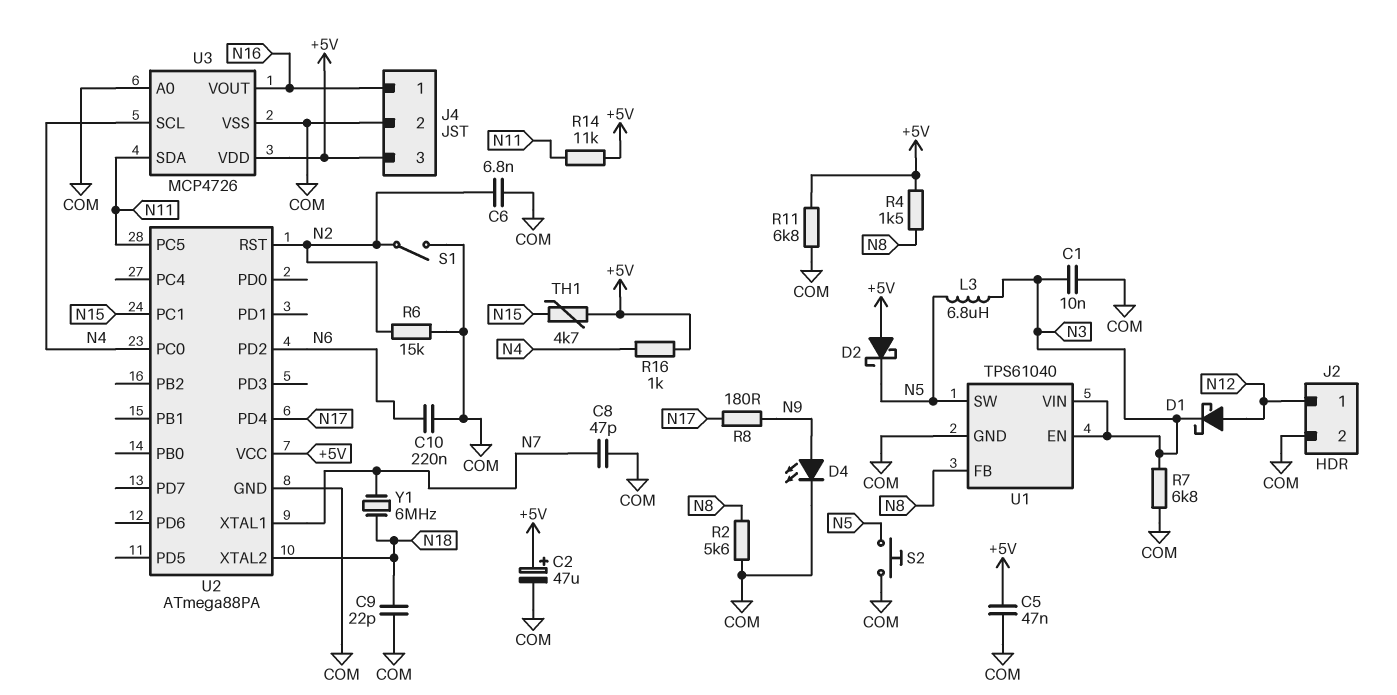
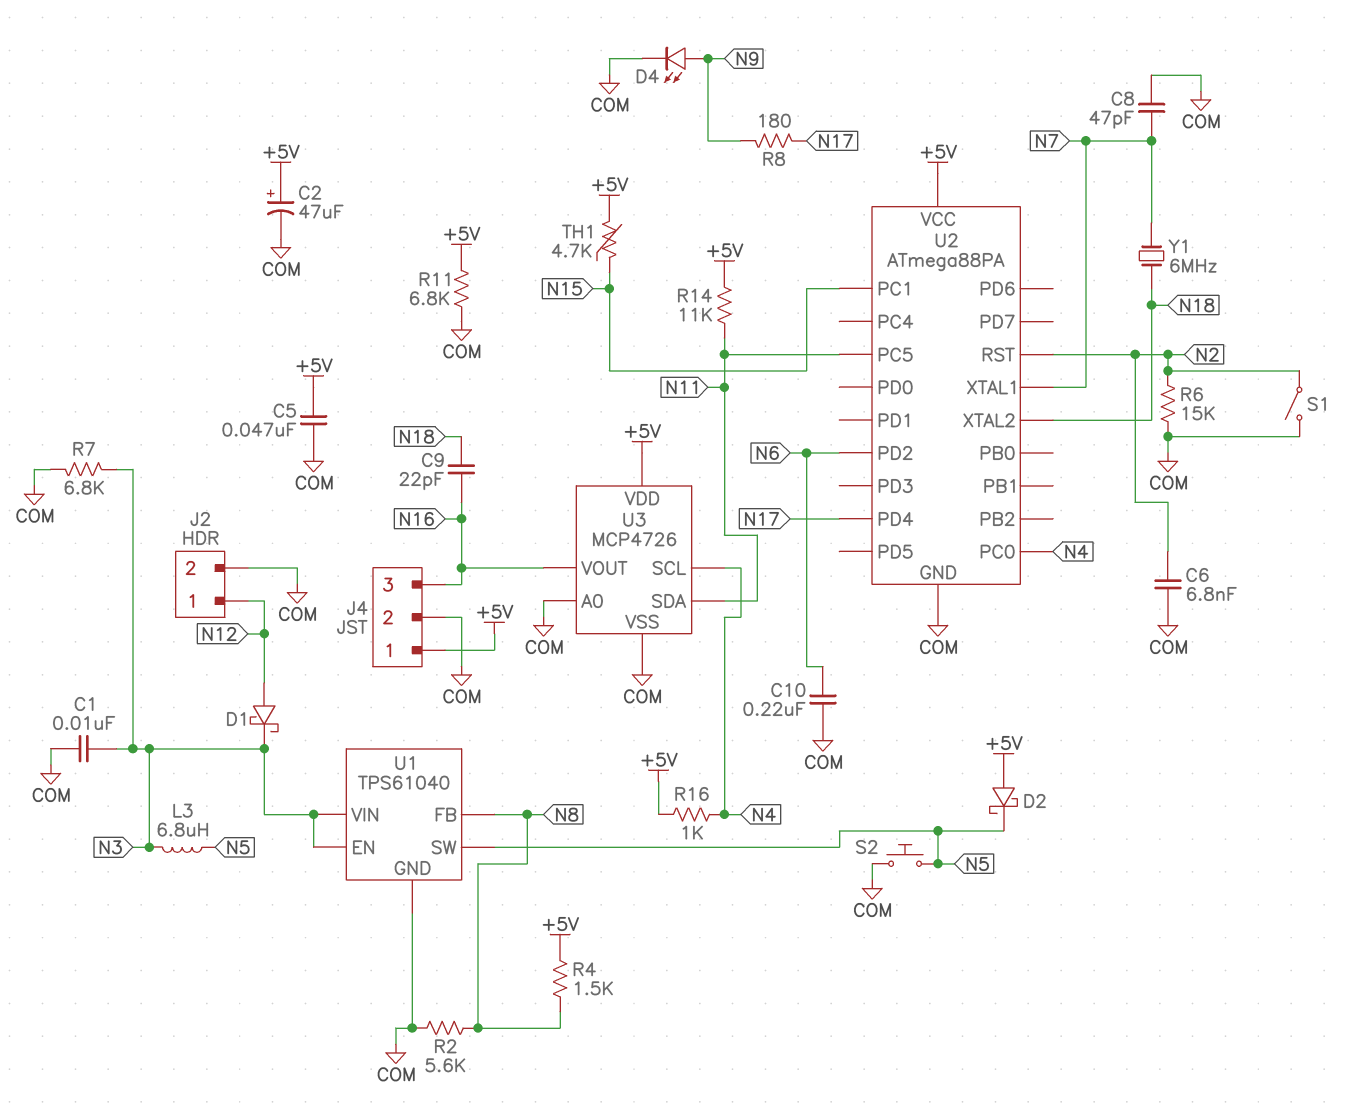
C9: 22pF (COM, N18) -> 22pF (N16, N18)
J4 pin 1: N16 -> +5V
J4 pin 3: +5V -> N16

